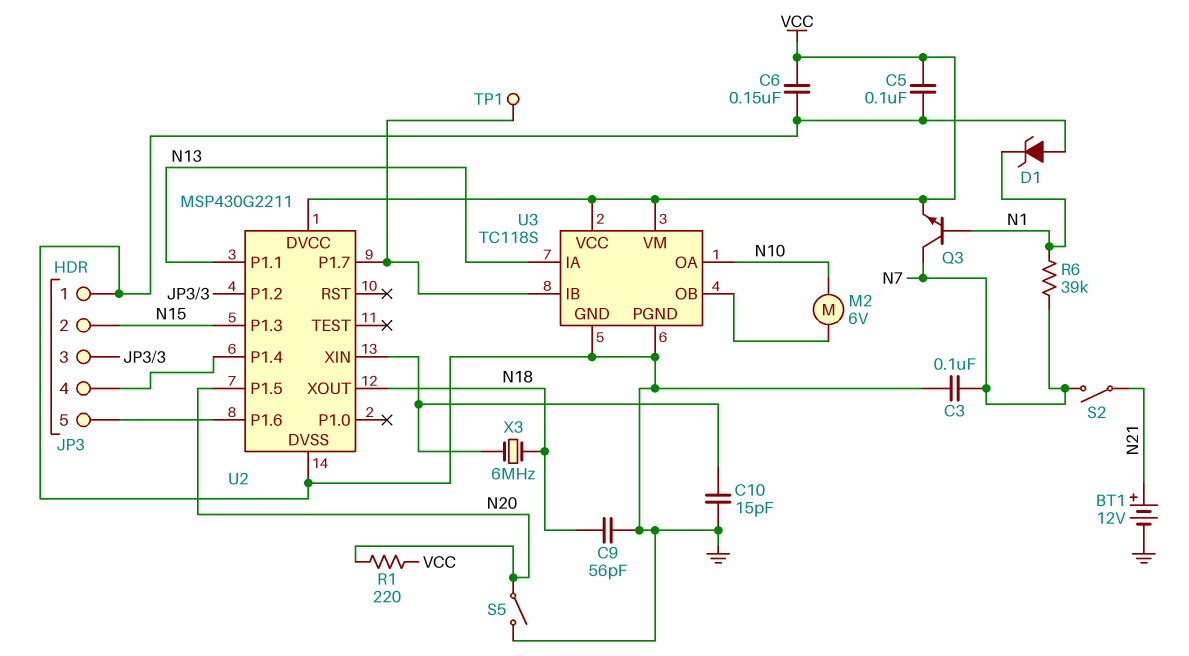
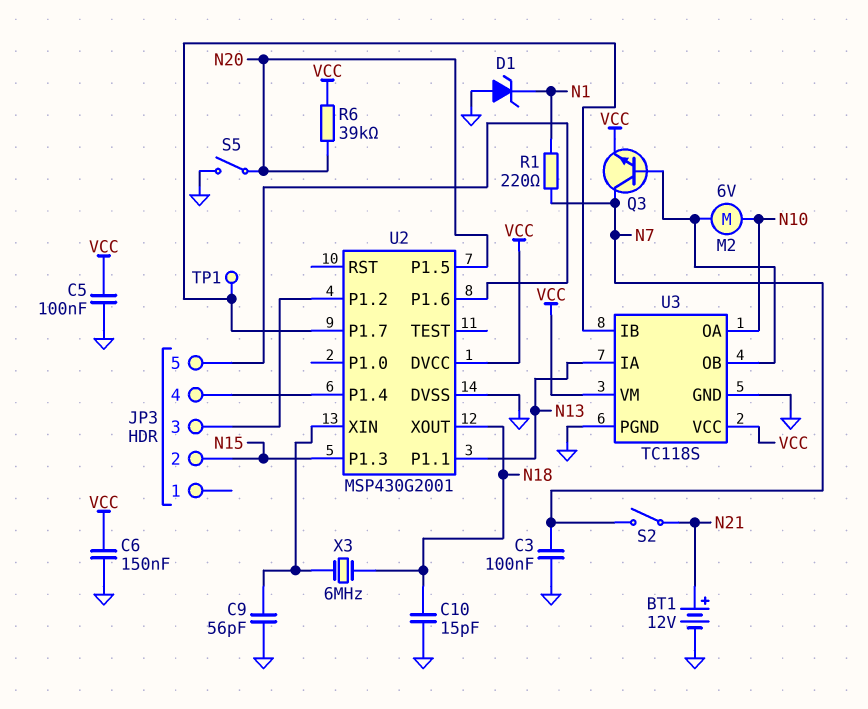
C9: 56pF (GND, N18) -> 56pF (GND, U2/XIN)
C10: 15pF (GND, U2/XIN) -> 15pF (GND, N18)
JP3 pin 1: GND -> none
Q3: NPN (B N1, C N7, E VCC) -> NPN (B U3/OB, C N7, E VCC)
R1: 220 (N20, VCC) -> 220 (N1, N7)
R6: 39k (N1, N7) -> 39k (N20, VCC)
U2: MSP430G2211 -> MSP430G2001

